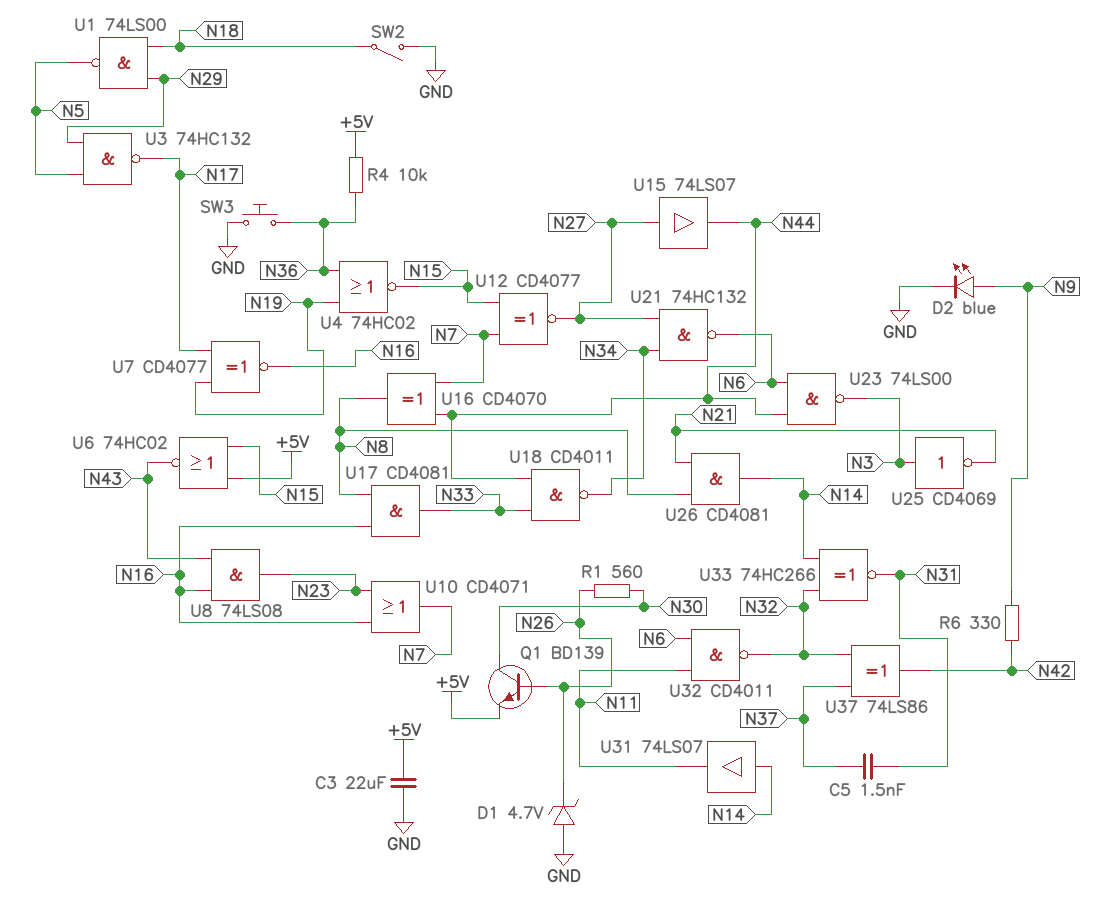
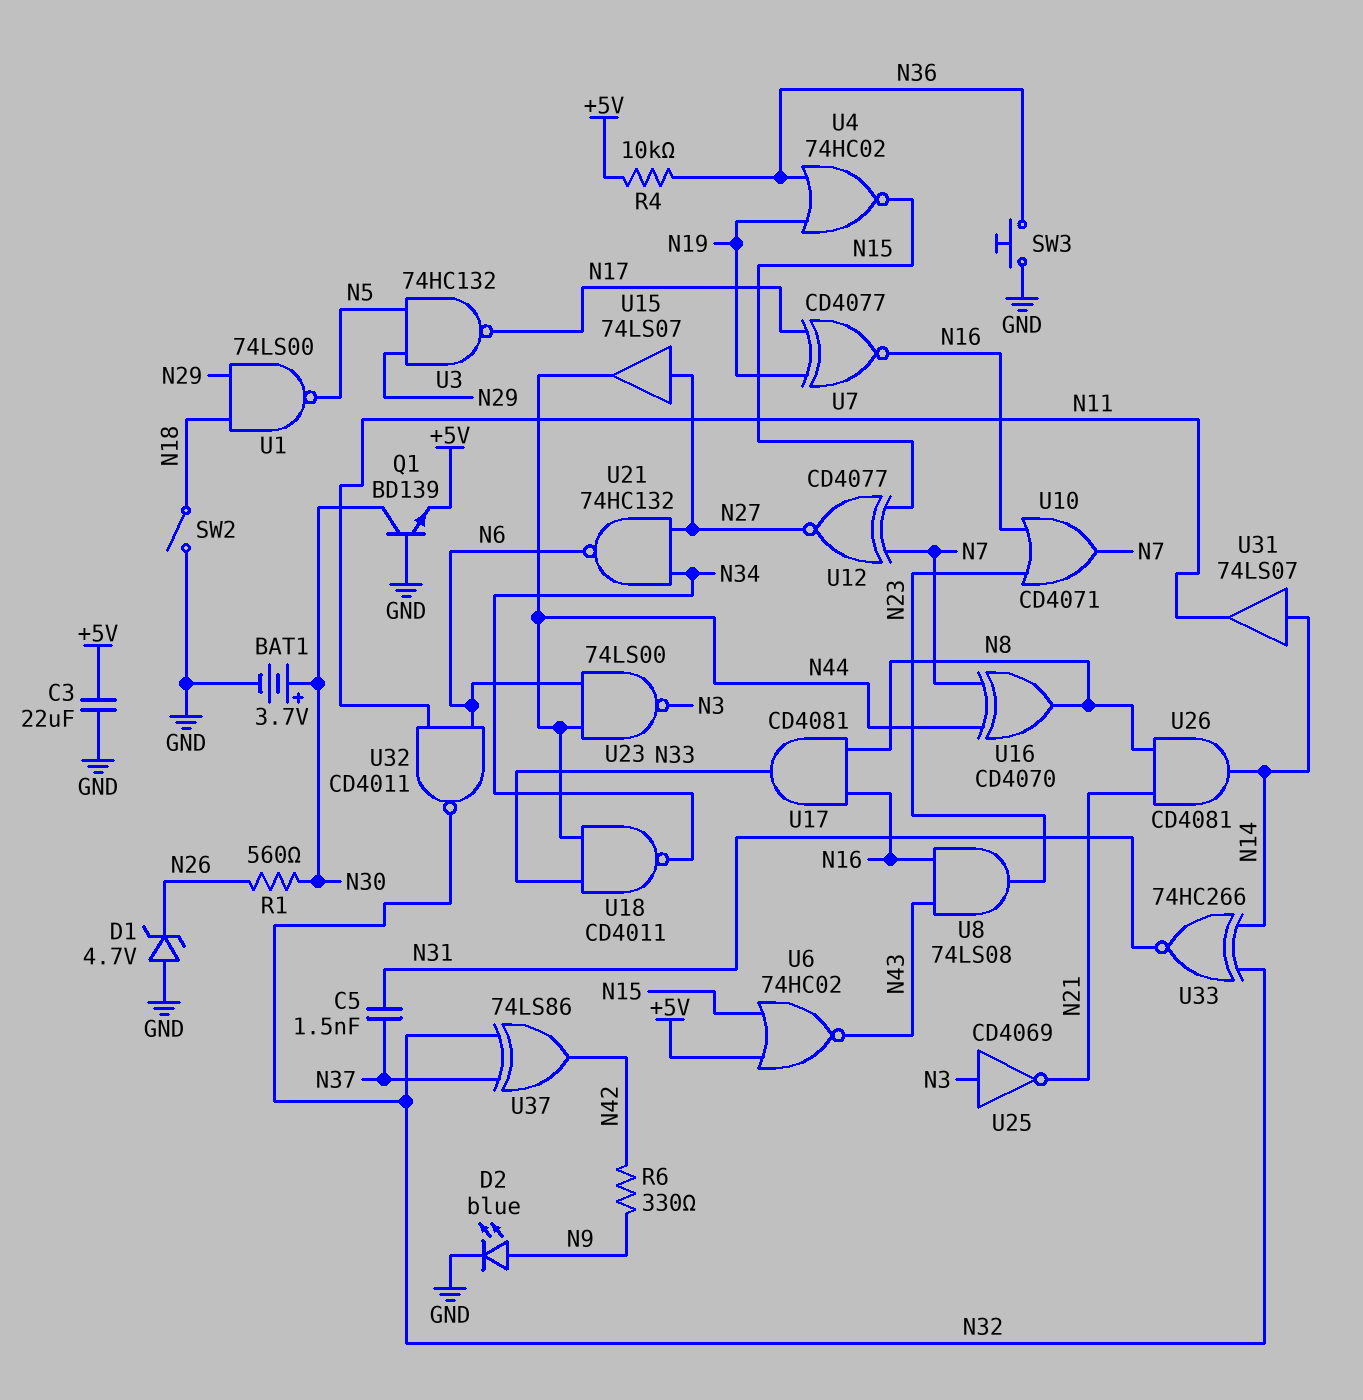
BAT1: none -> 3.7V (plus N30, minus GND)
Q1: NPN BD139 (B N26, C N30, E +5V) -> NPN BD139 (B GND, C N30, E +5V)

